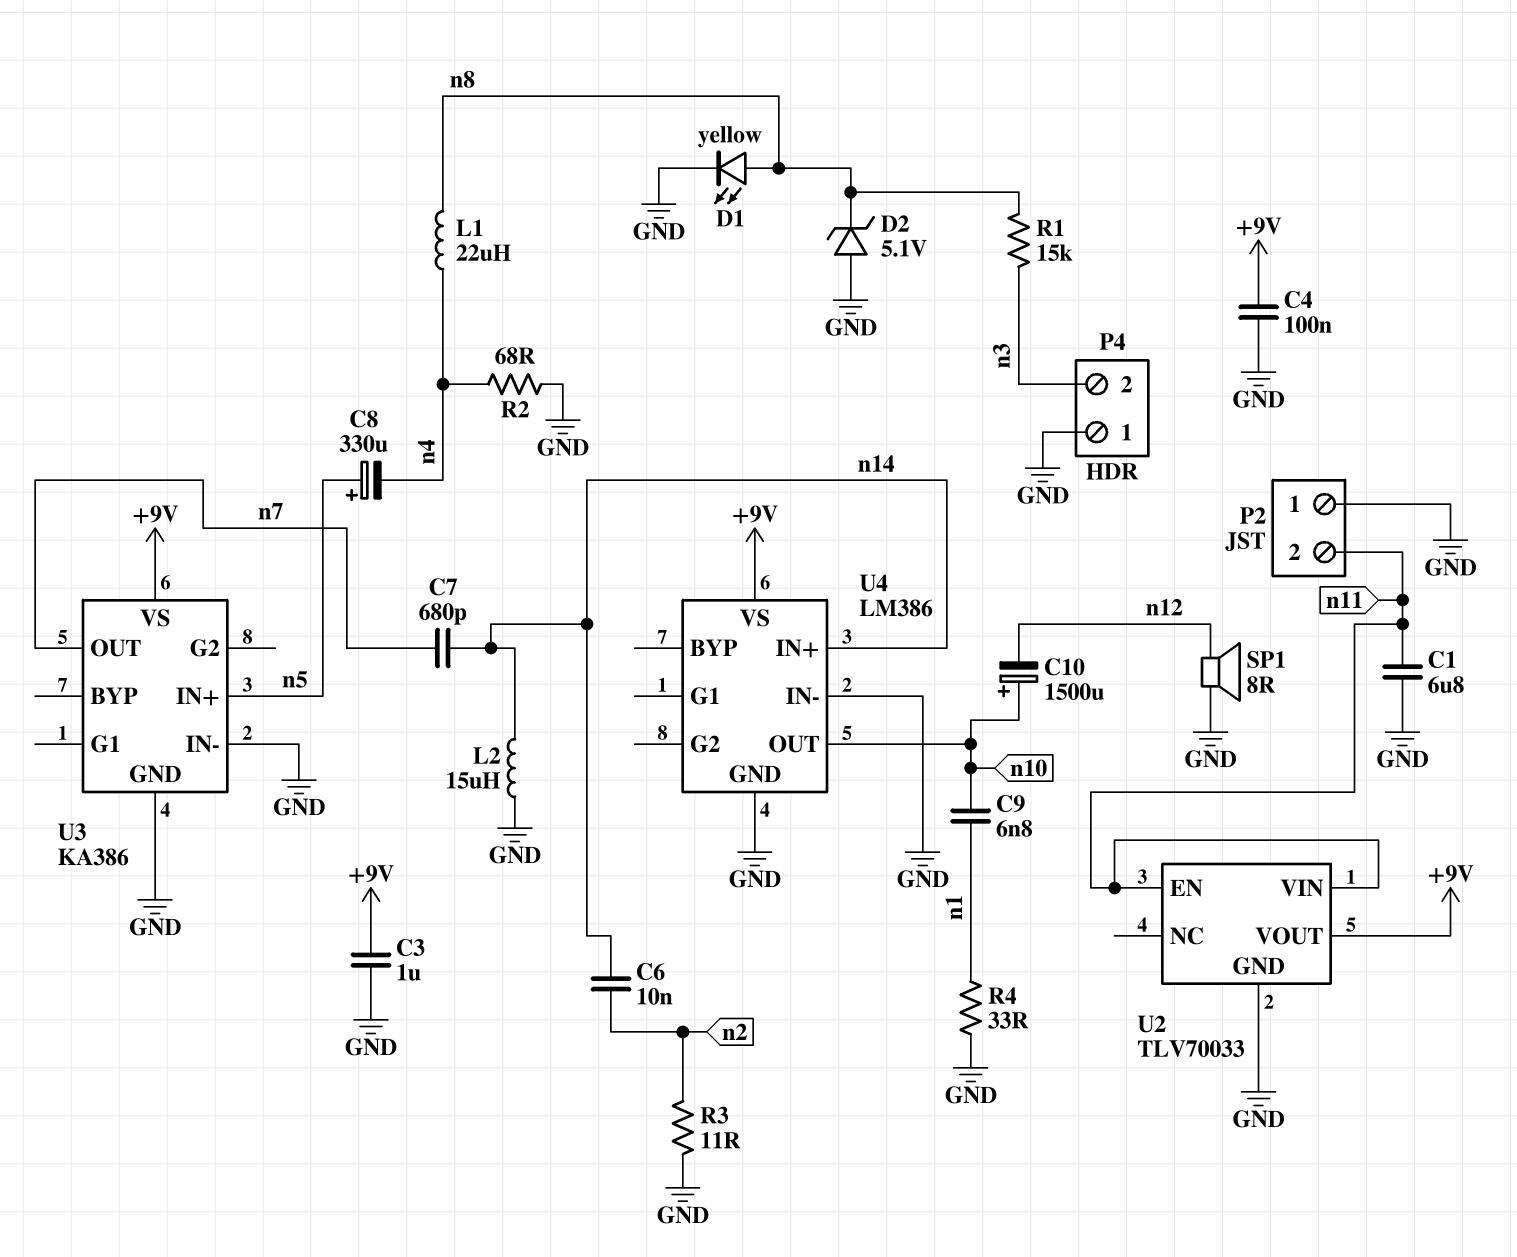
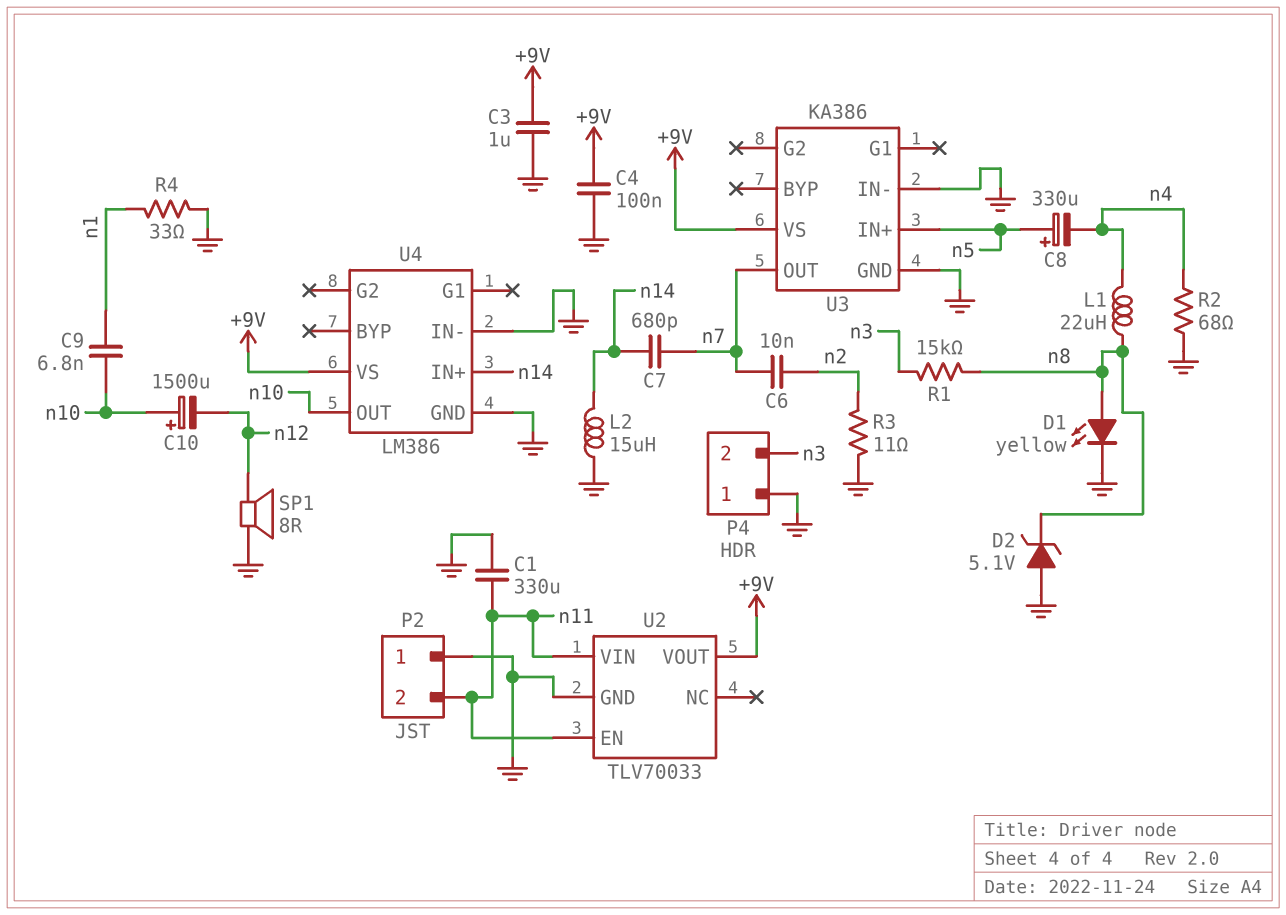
C1: 6.8uF (GND, n11) -> 330uF (GND, n11)
C6: 10nF (n2, n14) -> 10nF (n2, n7)

